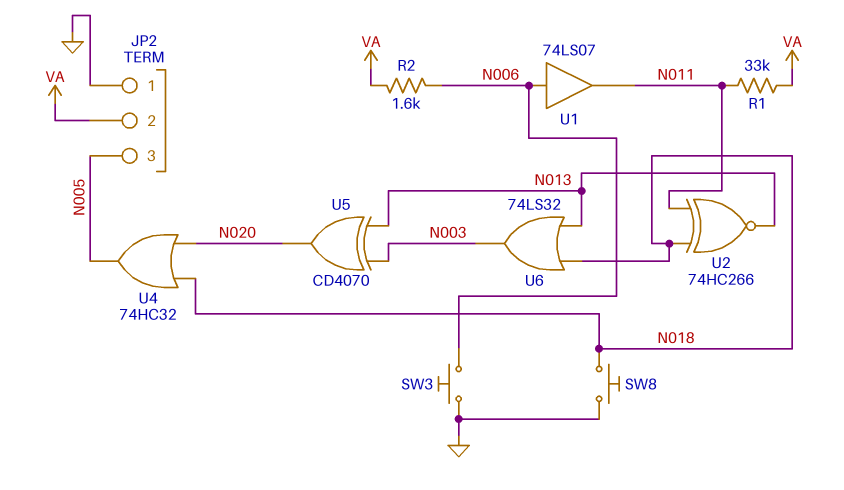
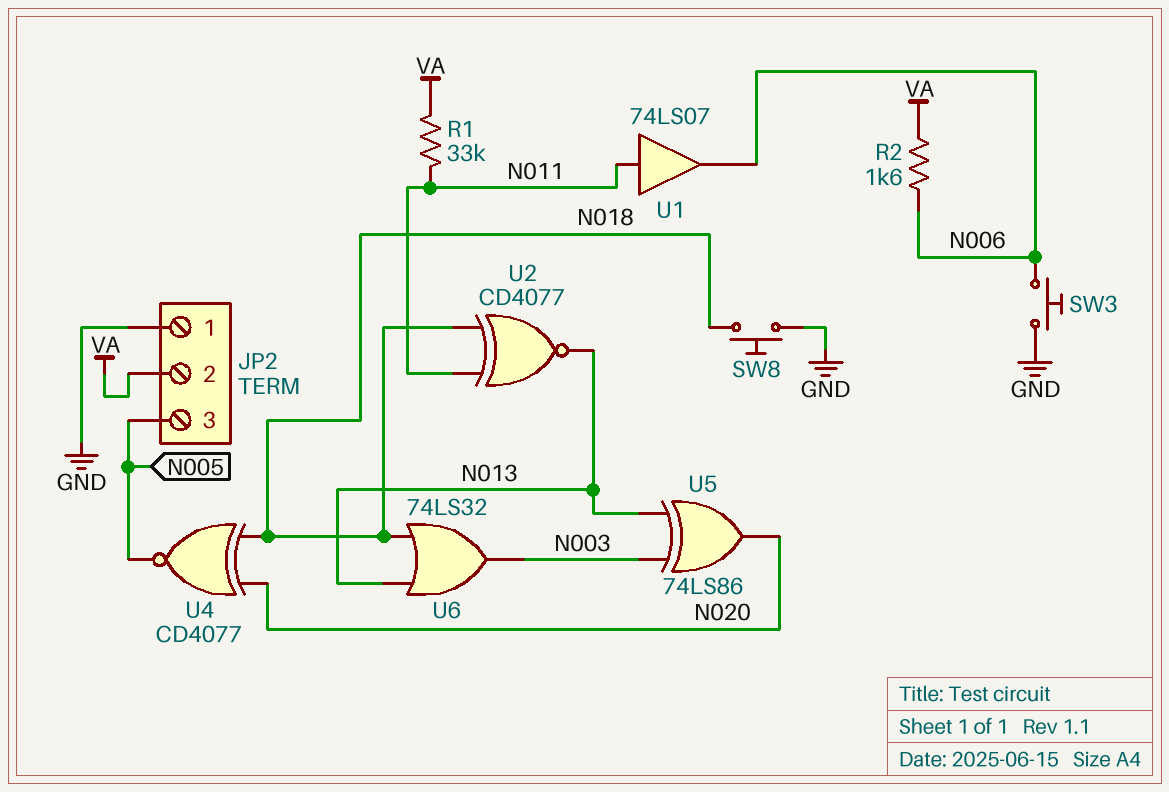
U1: buffer 74LS07 (in N006, out N011) -> buffer 74LS07 (in N011, out N006)
U2: XNOR 74HC266 (in N011, in N018, out N013) -> XNOR CD4077 (in N011, in N018, out N013)
U4: OR 74HC32 (in N018, in N020, out N005) -> XNOR CD4077 (in N018, in N020, out N005)
U5: XOR CD4070 (in N003, in N013, out N020) -> XOR 74LS86 (in N003, in N013, out N020)

